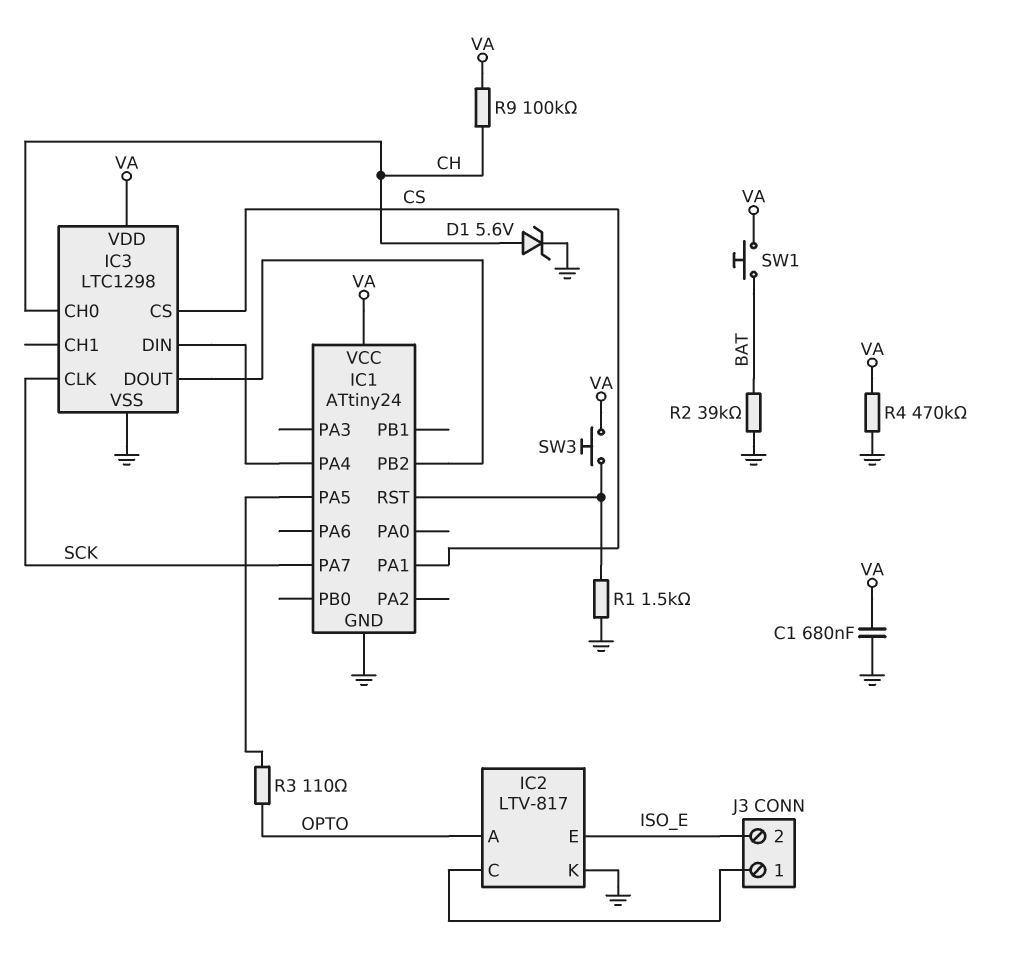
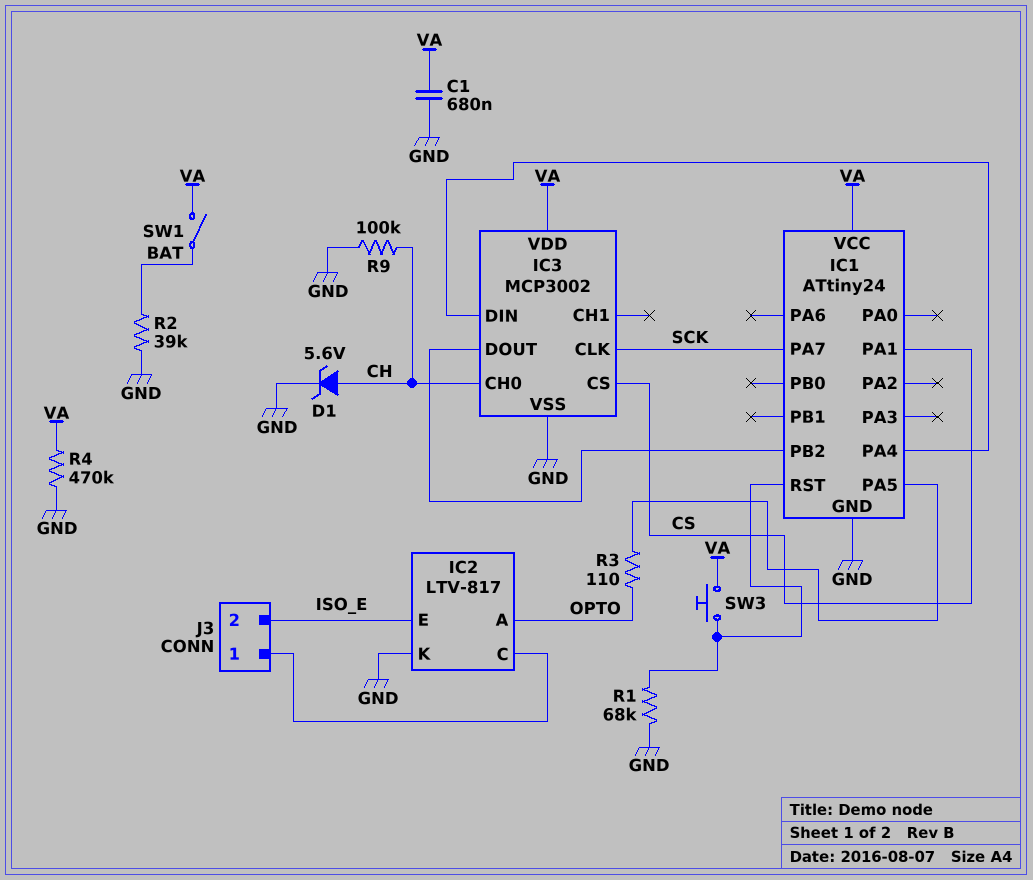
IC3: LTC1298 -> MCP3002
R1: 1.5k (GND, IC1/RST) -> 68k (GND, IC1/RST)
R9: 100k (CH, VA) -> 100k (CH, GND)
SW1: button (BAT, VA) -> switch (BAT, VA)

